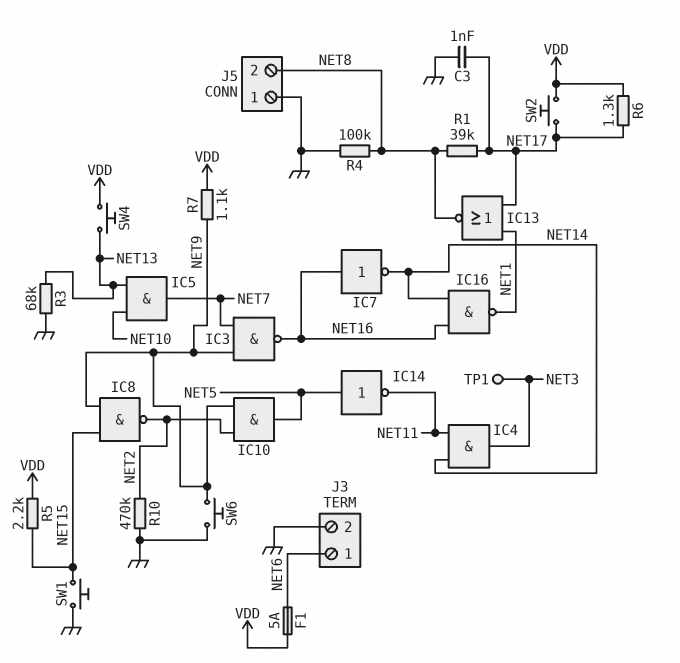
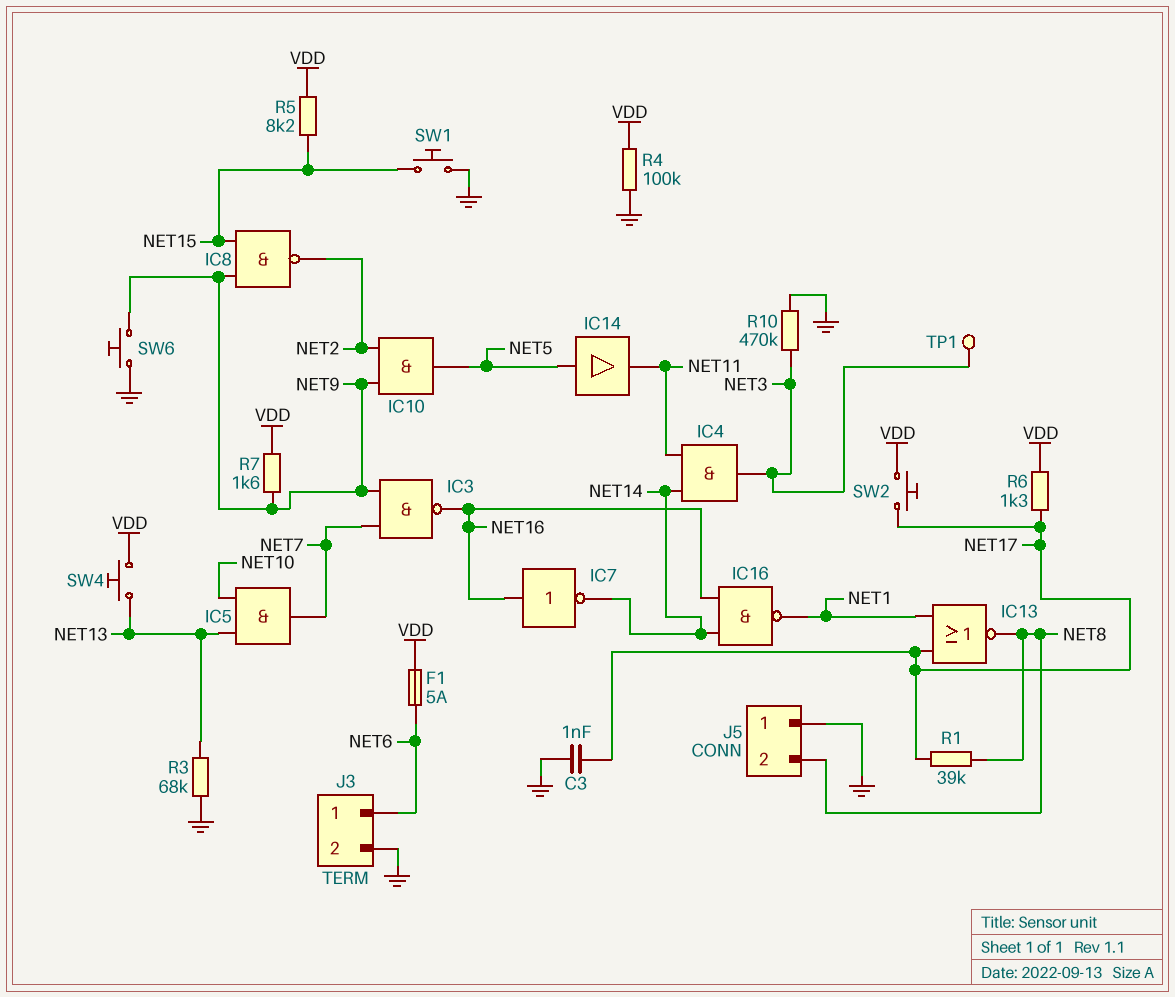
IC14: NOT (in NET5, out NET11) -> buffer (in NET5, out NET11)
R4: 100k (GND, NET8) -> 100k (GND, VDD)
R5: 2.2k (NET15, VDD) -> 8.2k (NET15, VDD)
R7: 1.1k (NET9, VDD) -> 1.6k (NET9, VDD)
R10: 470k (GND, NET2) -> 470k (GND, NET3)

